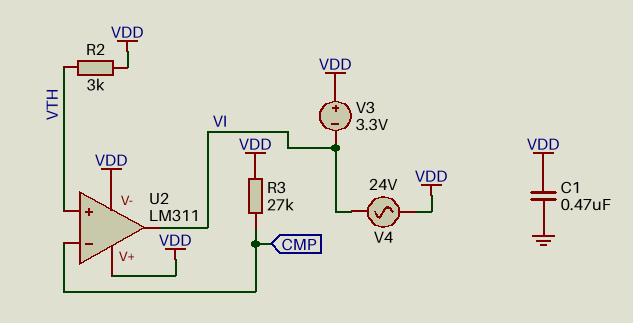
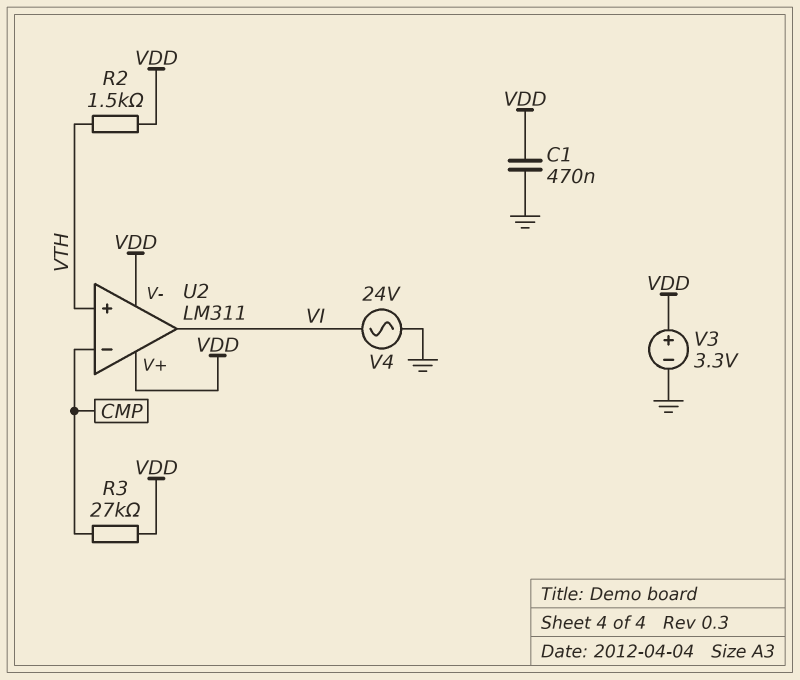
R2: 3k (VDD, VTH) -> 1.5k (VDD, VTH)
V3: 3.3V (plus VDD, minus VI) -> 3.3V (plus VDD, minus GND)
V4: AC 24V (VDD, VI) -> AC 24V (GND, VI)

